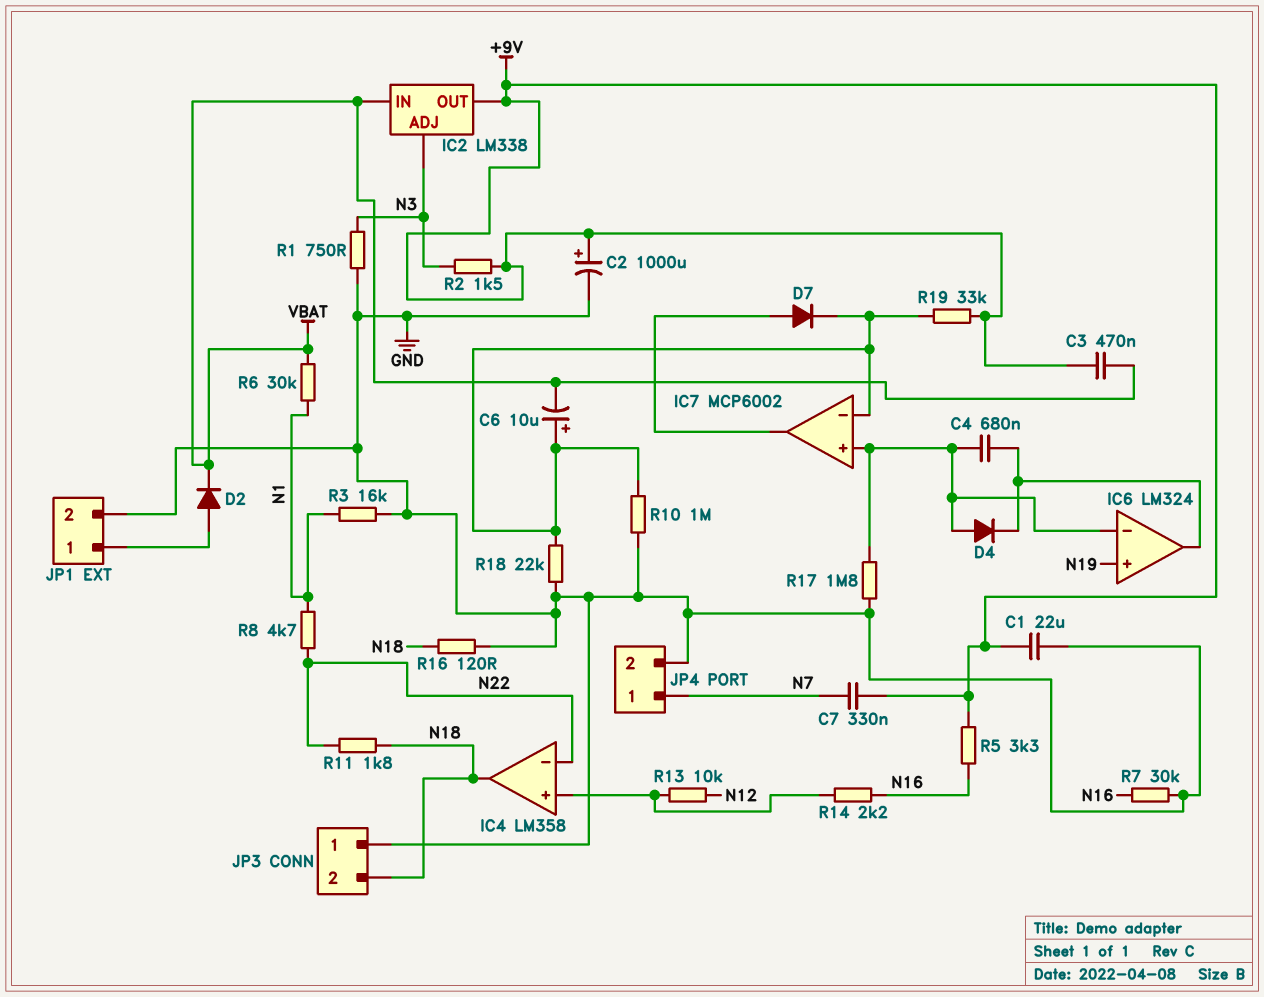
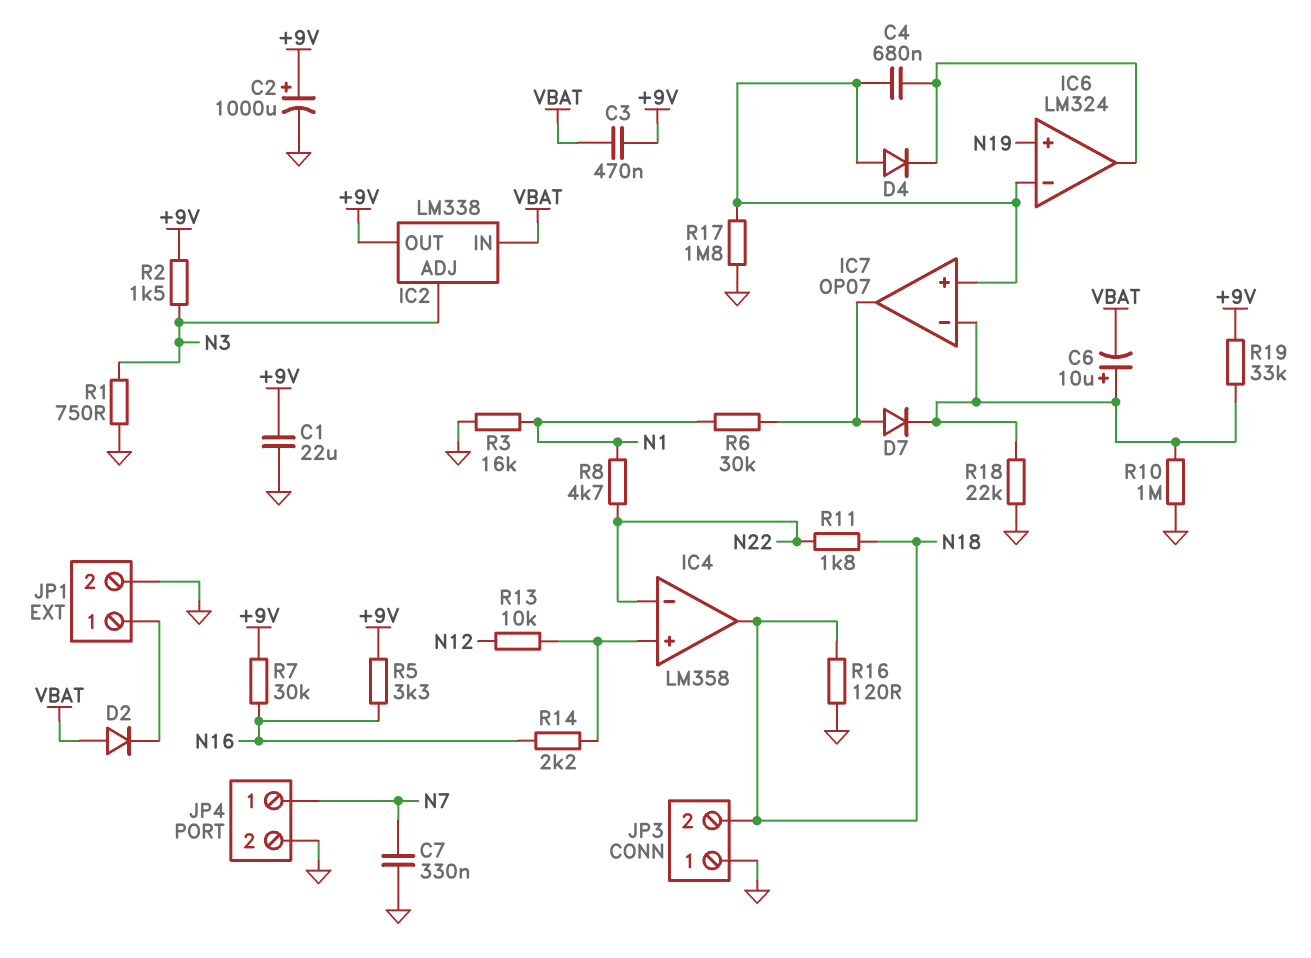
C7: 330nF (+9V, N7) -> 330nF (GND, N7)
D2: diode (A JP1/1, K VBAT) -> diode (A VBAT, K JP1/1)
IC7: MCP6002 -> OP07
R6: 30k (N1, VBAT) -> 30k (IC7/out, N1)
R7: 30k (GND, N16) -> 30k (+9V, N16)

